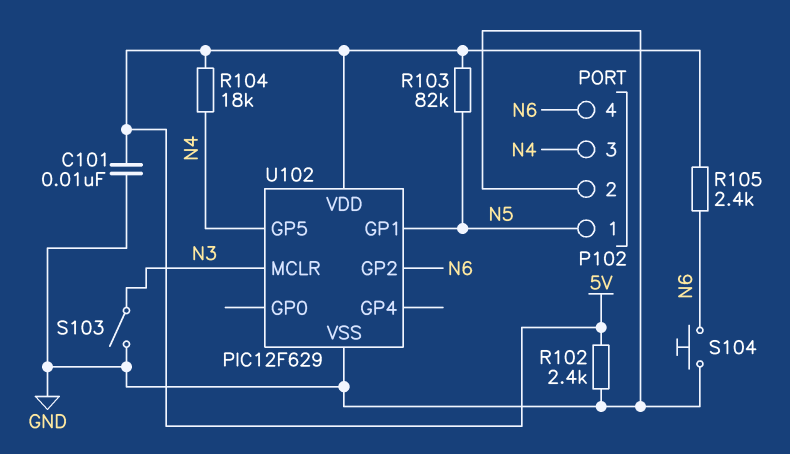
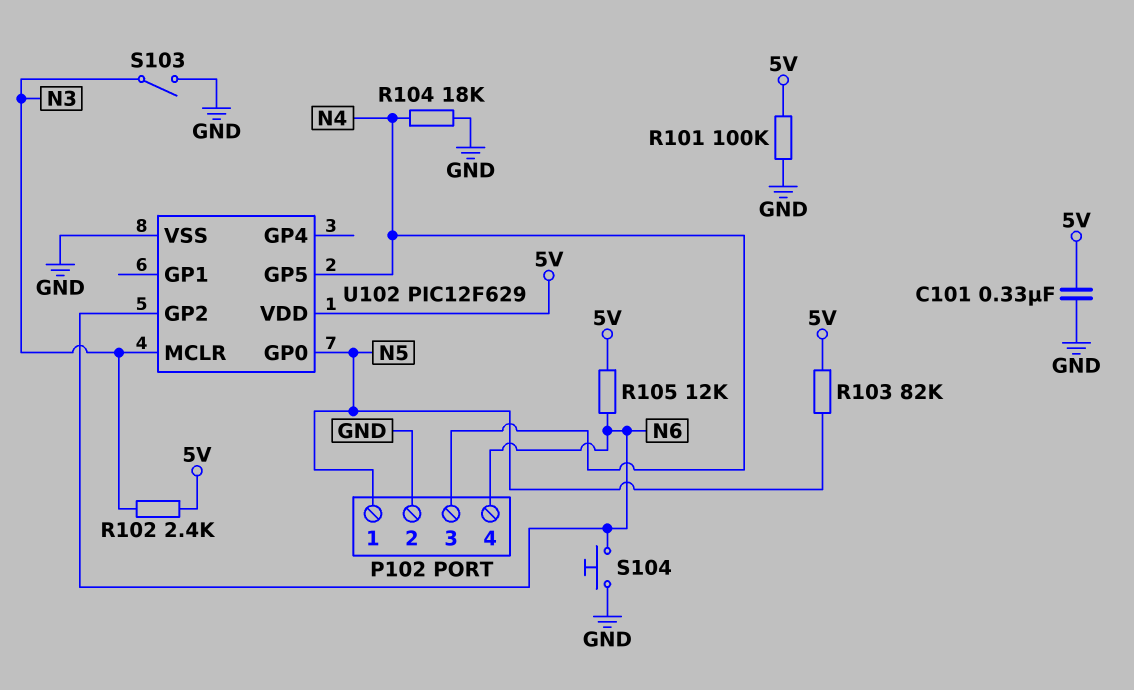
C101: 10nF (5V, GND) -> 330nF (5V, GND)
R101: none -> 100k (5V, GND)
R102: 2.4k (5V, GND) -> 2.4k (5V, N3)
R104: 18k (5V, N4) -> 18k (GND, N4)
R105: 2.4k (5V, N6) -> 12k (5V, N6)
U102 pin GP0: none -> N5
U102 pin GP1: N5 -> none

